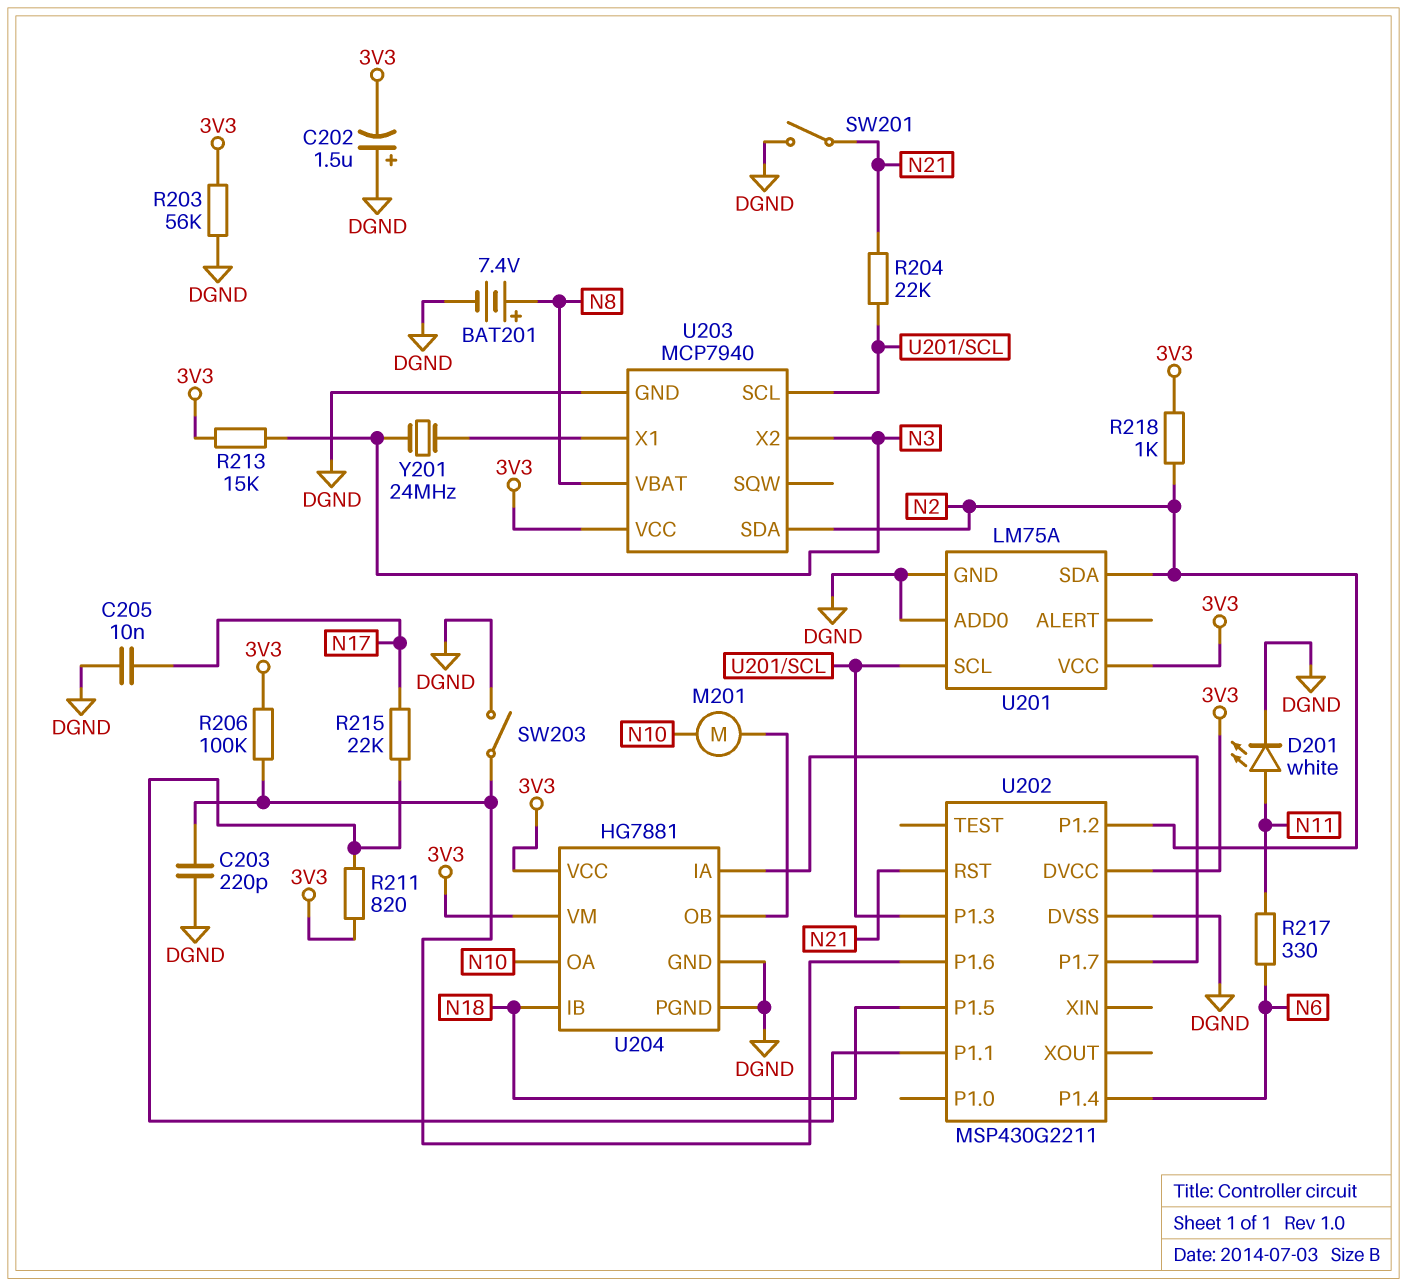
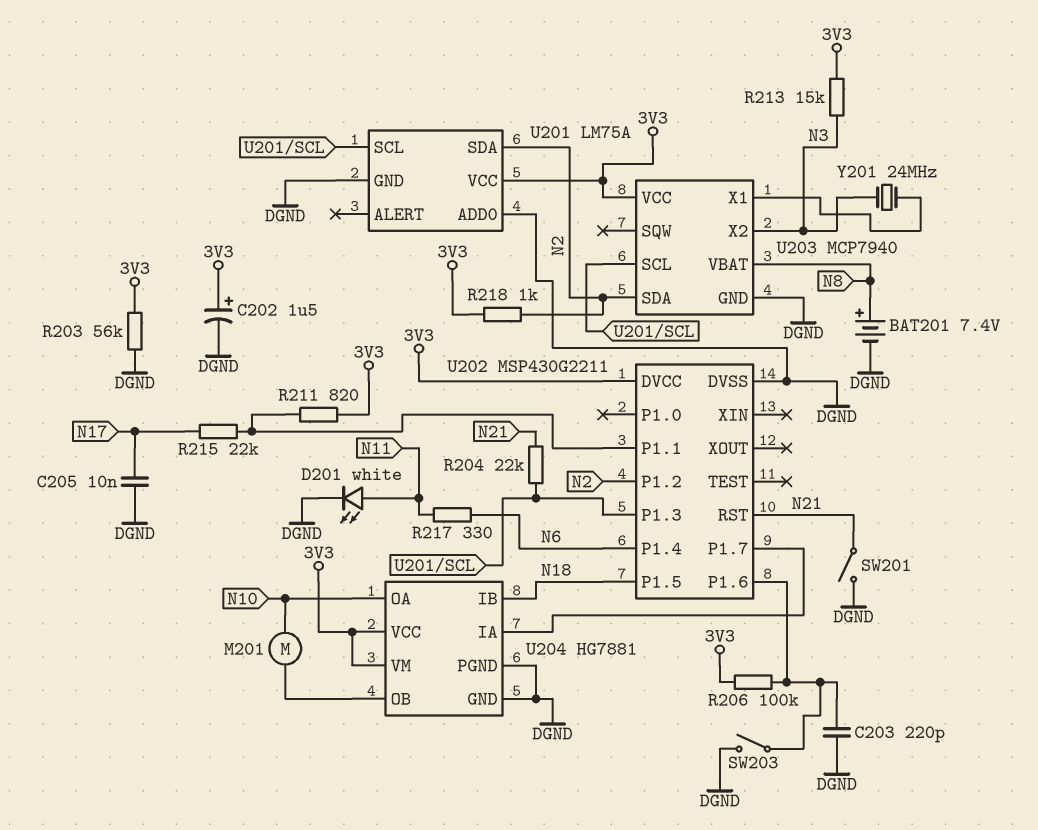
C202: 1.5uF (plus DGND, minus 3V3) -> 1.5uF (plus 3V3, minus DGND)

